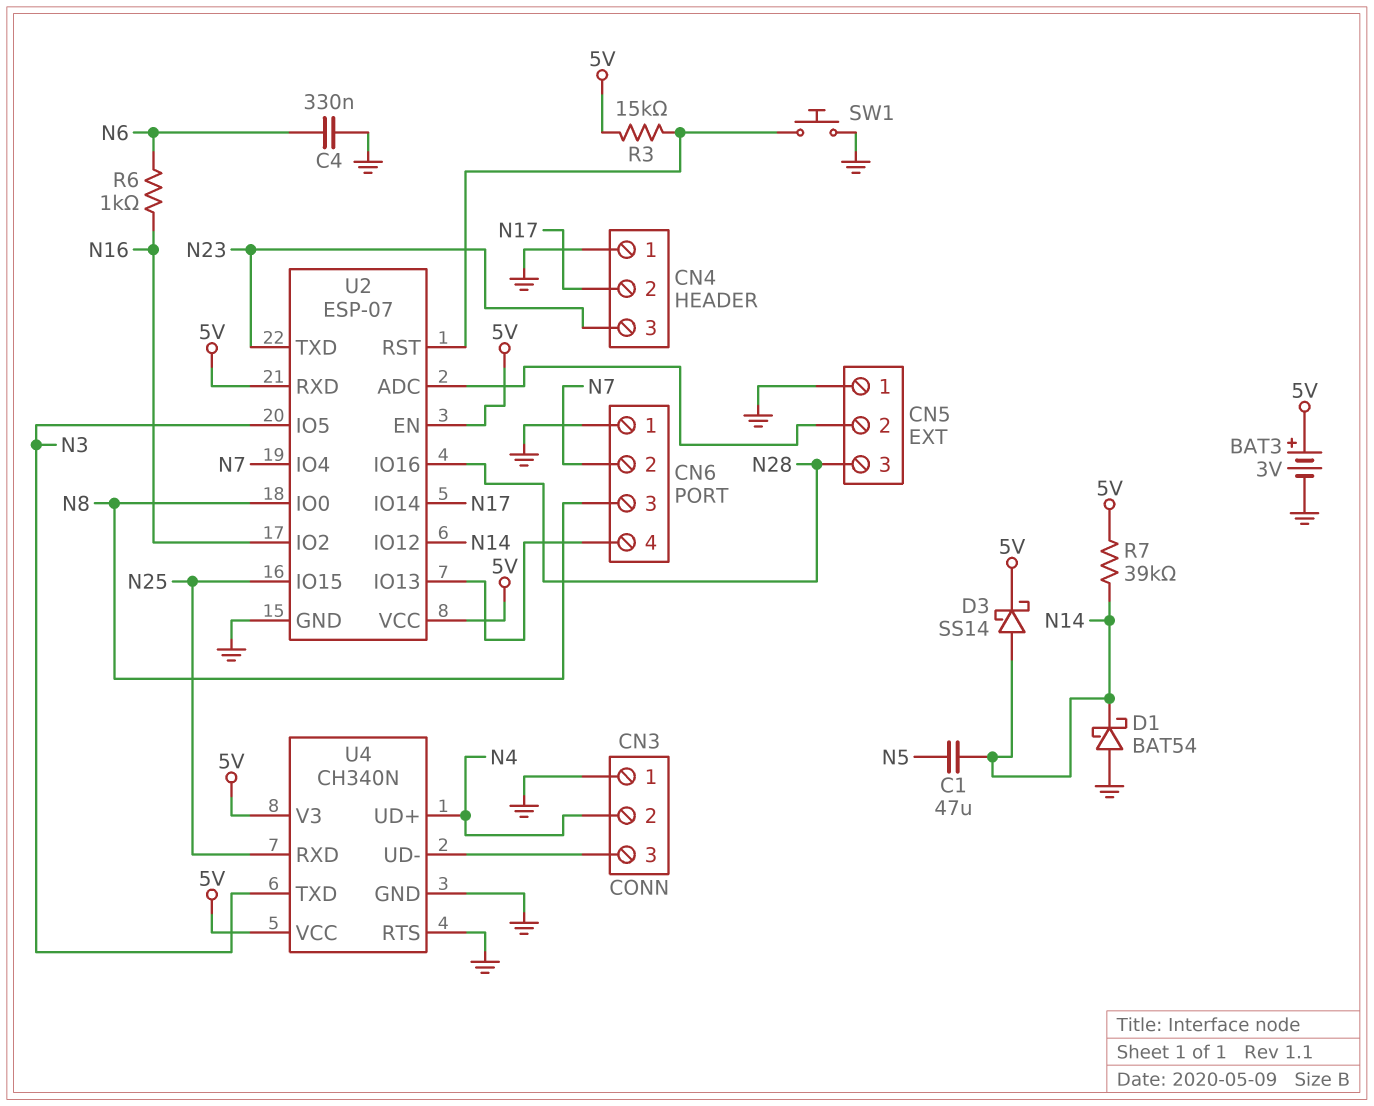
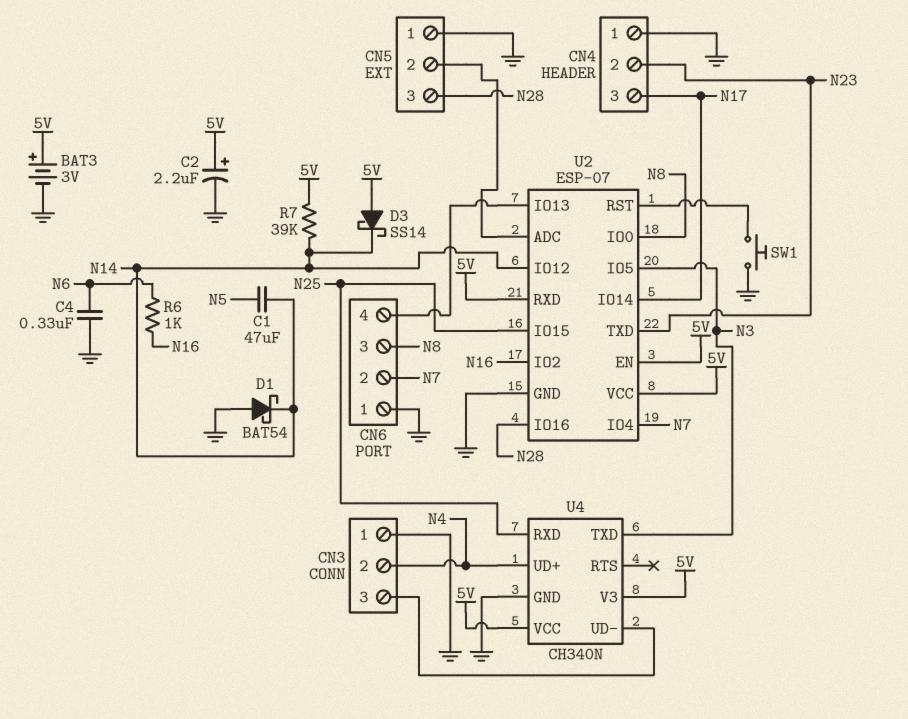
C2: none -> 2.2uF (plus 5V, minus GND)
CN4 pin 2: N17 -> N23
CN4 pin 3: N23 -> N17
D3: schottky SS14 (A N14, K 5V) -> schottky SS14 (A 5V, K N14)
R3: 15k (5V, U2/RST) -> none
U4 pin RTS: GND -> none

